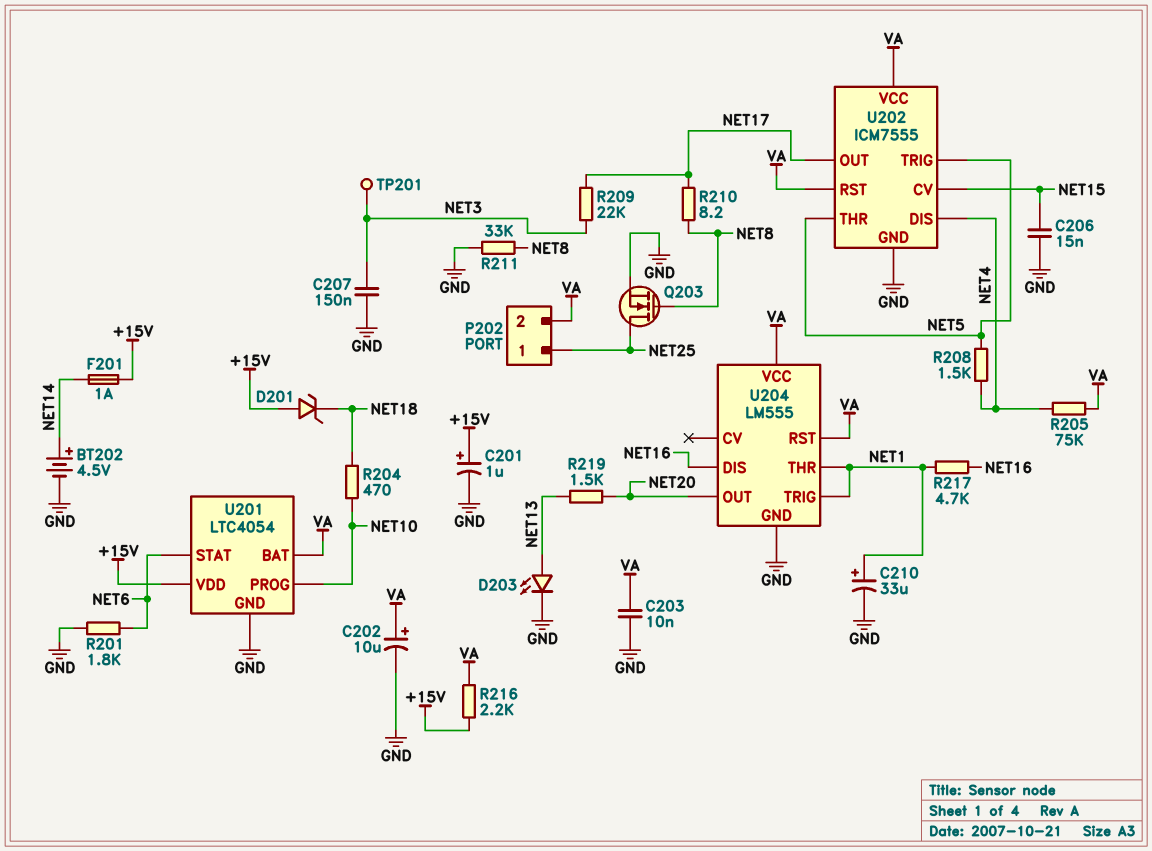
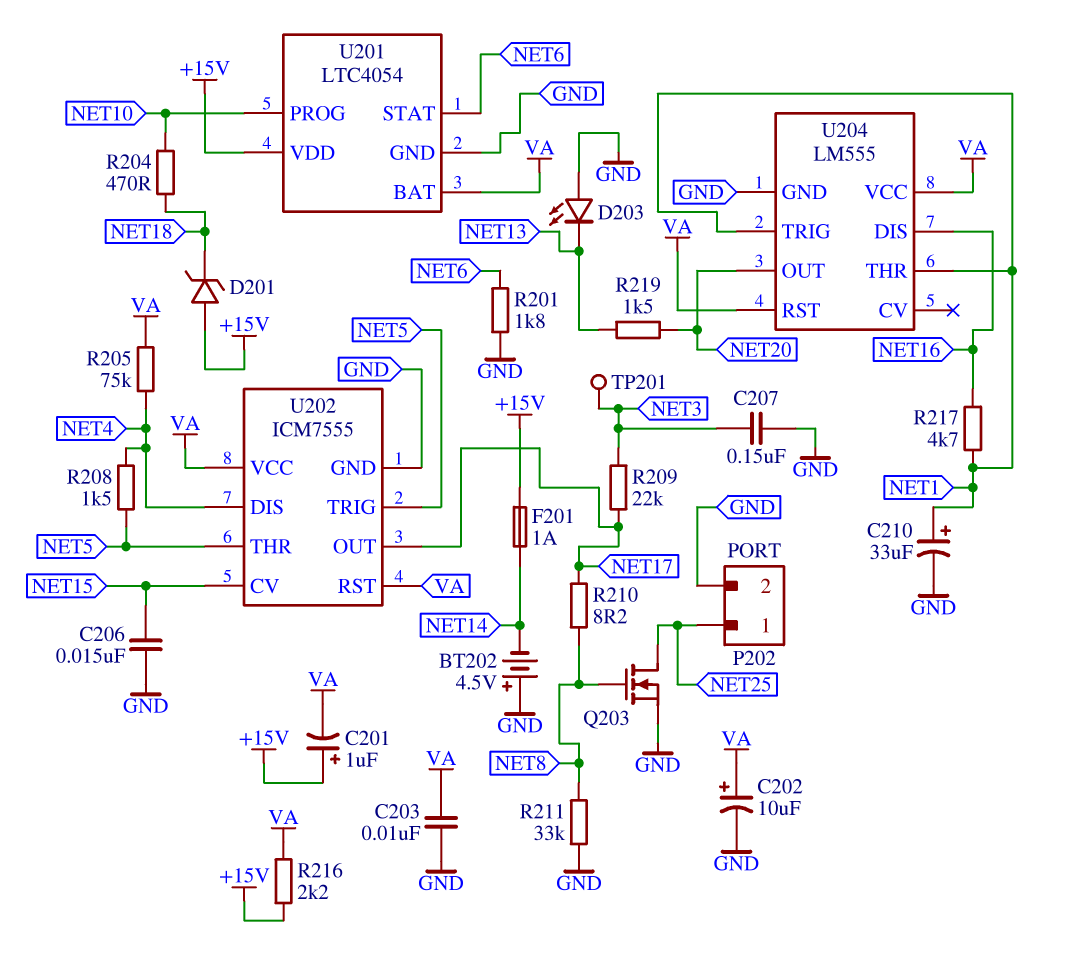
BT202: 4.5V (plus NET14, minus GND) -> 4.5V (plus GND, minus NET14)
C201: 1uF (plus +15V, minus GND) -> 1uF (plus +15V, minus VA)
D203: LED (A NET13, K GND) -> LED (A GND, K NET13)
P202 pin 2: VA -> GND

